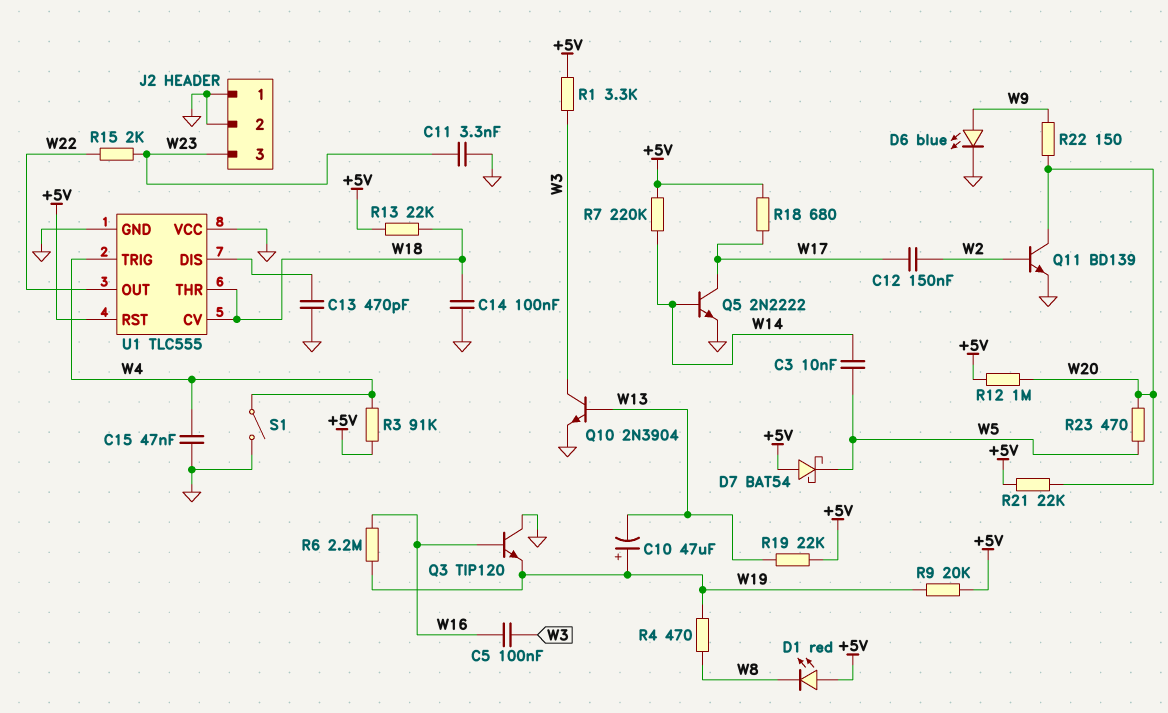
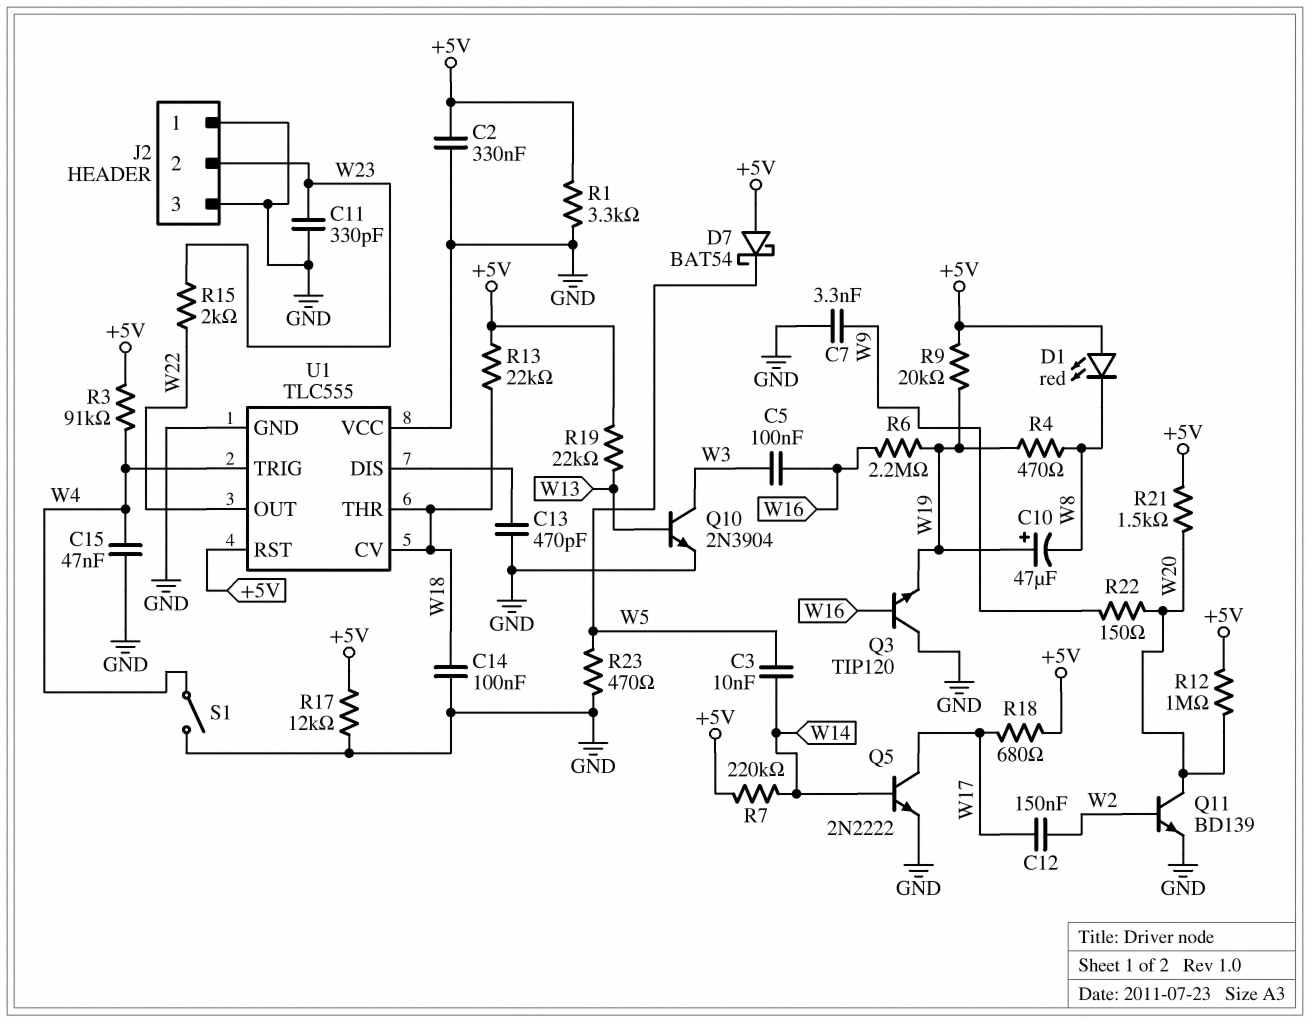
C2: none -> 330nF (+5V, GND)
C7: none -> 3.3nF (GND, W9)
C10: 47uF (plus W19, minus W13) -> 47uF (plus W19, minus W8)
C11: 3.3nF (GND, W23) -> 330pF (GND, W23)
D6: LED blue (A W9, K GND) -> none
J2 pin 2: GND -> W23
J2 pin 3: W23 -> GND
R1: 3.3k (+5V, W3) -> 3.3k (+5V, GND)
R17: none -> 12k (+5V, GND)
R21: 22k (+5V, W20) -> 1.5k (+5V, W20)
R23: 470 (W5, W20) -> 470 (GND, W5)

